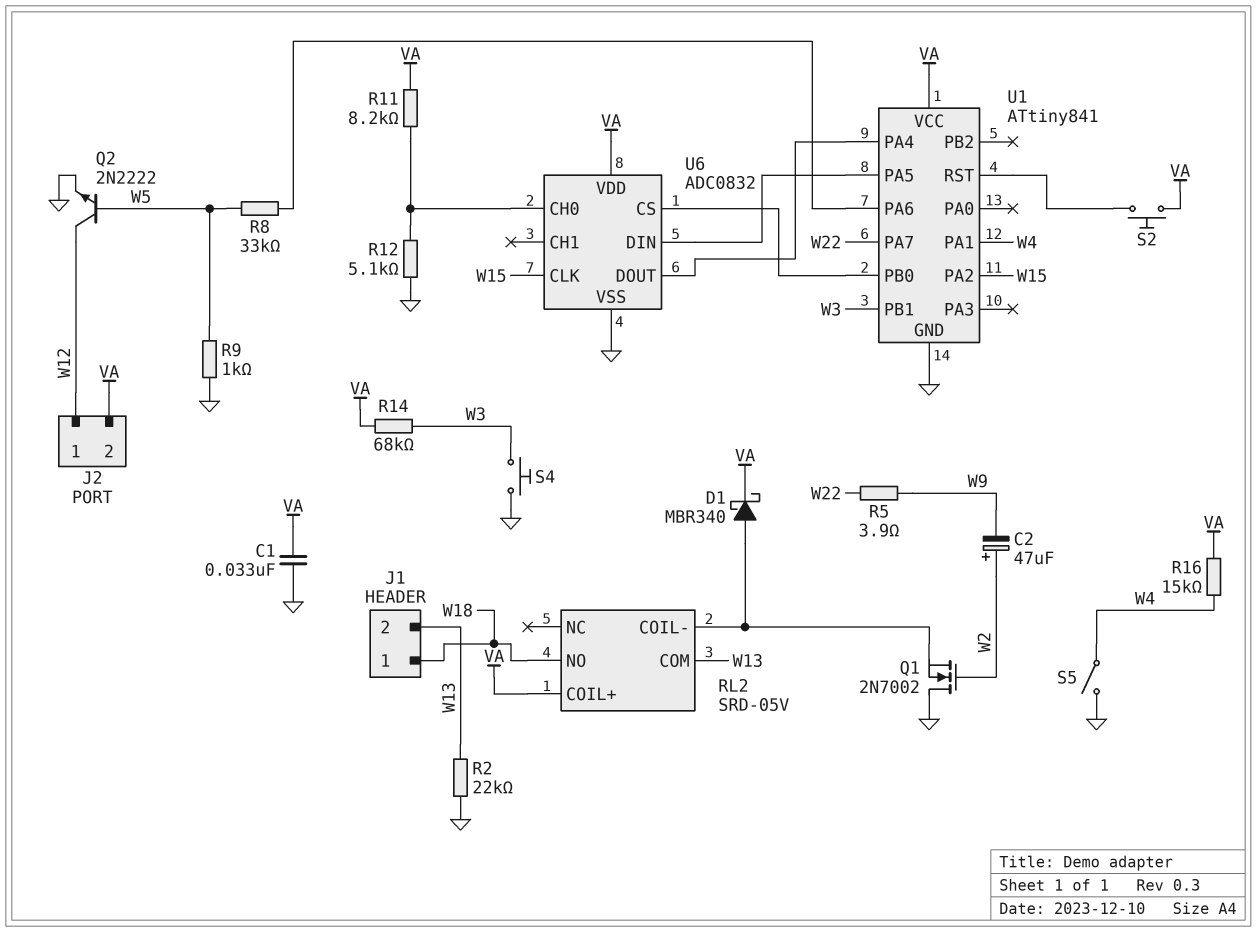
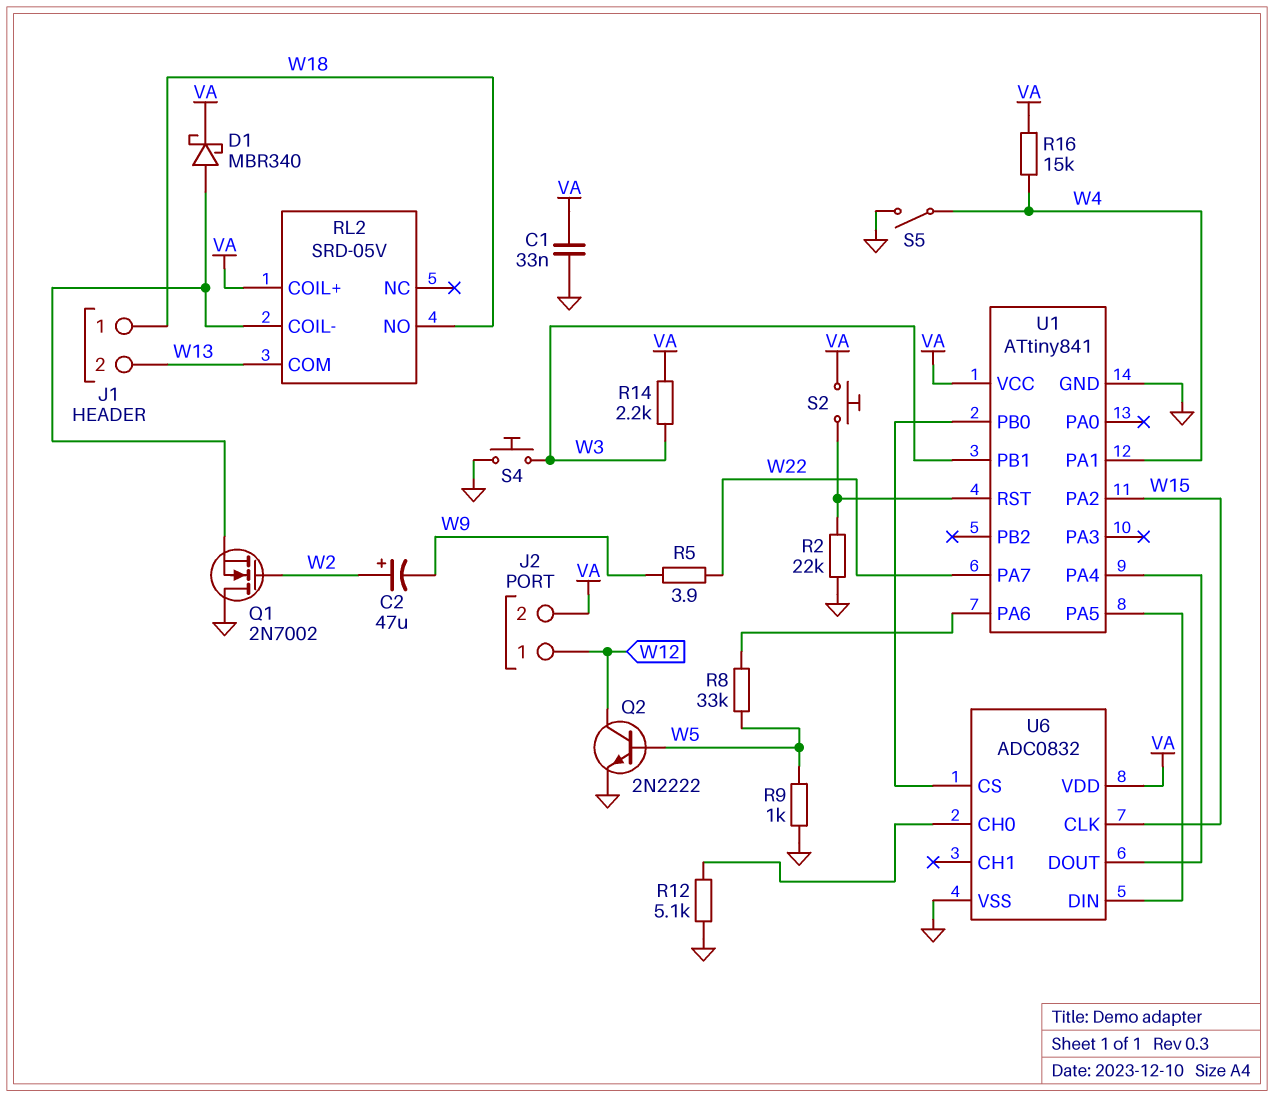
R2: 22k (GND, W13) -> 22k (GND, U1/RST)
R11: 8.2k (U6/CH0, VA) -> none
R14: 68k (VA, W3) -> 2.2k (VA, W3)

